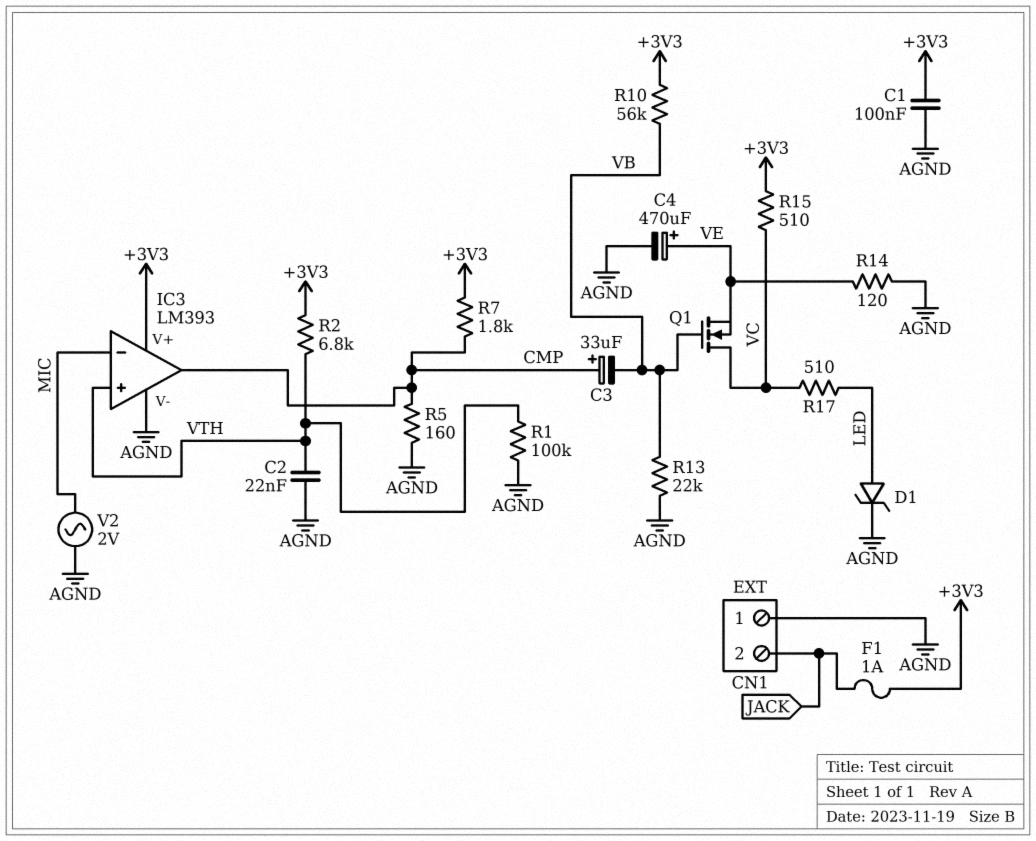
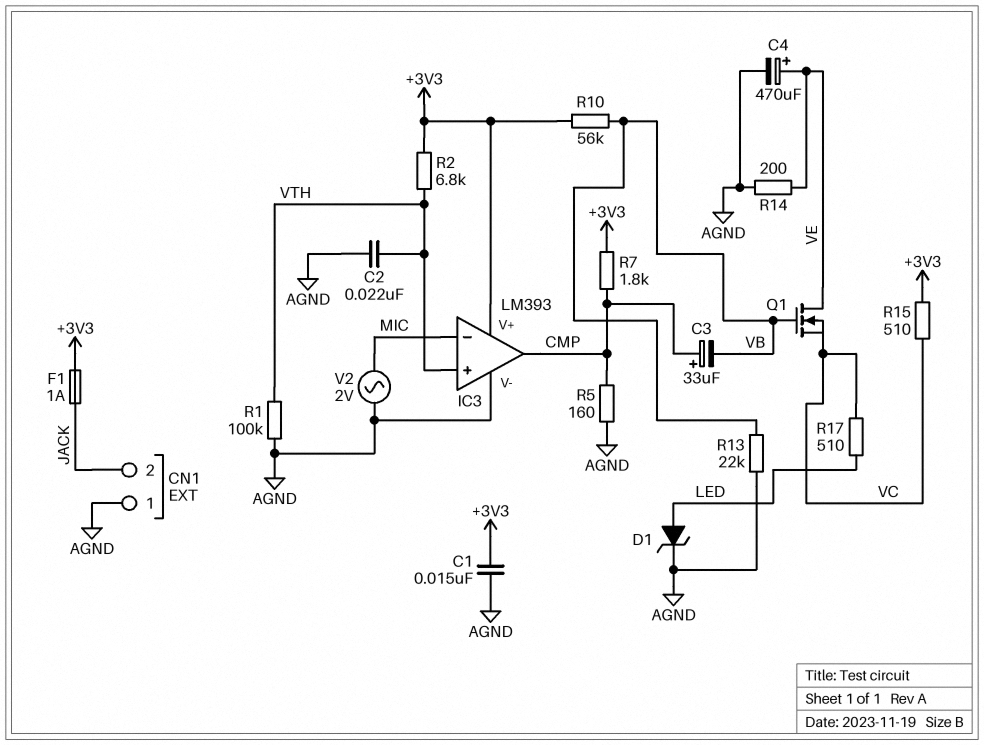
C1: 100nF (+3V3, AGND) -> 15nF (+3V3, AGND)
Q1: NMOS (G VB, D VC, S VE) -> NMOS (G VB, D VE, S VC)
R14: 120 (AGND, VE) -> 200 (AGND, VE)

